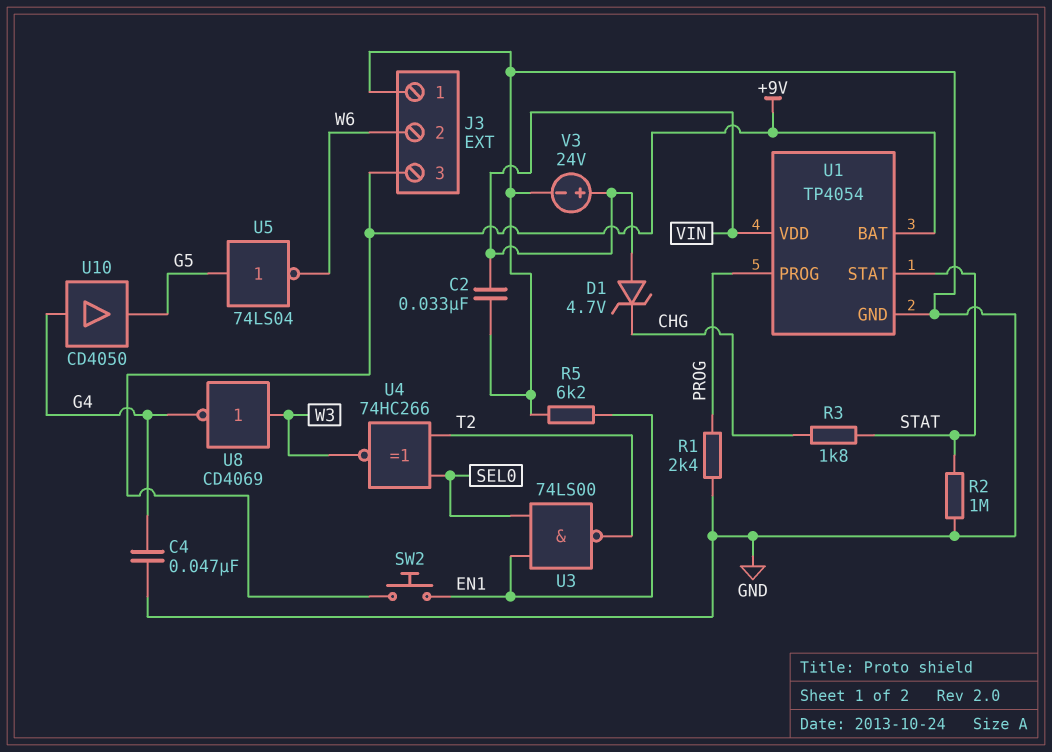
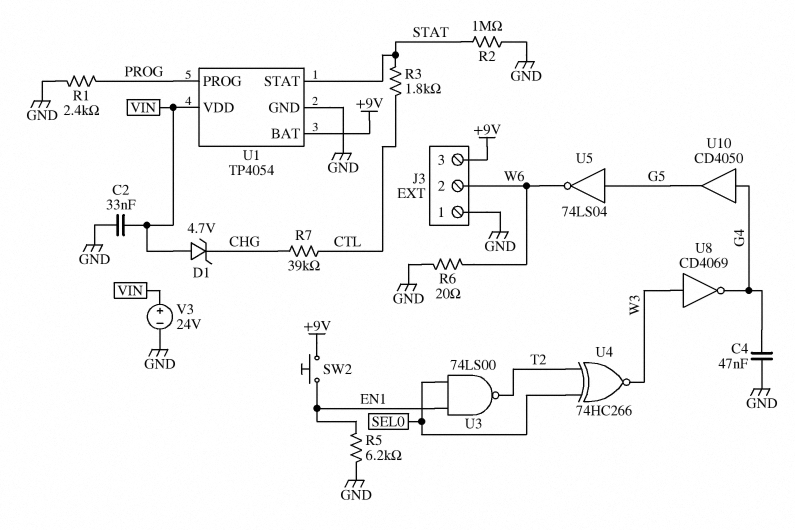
R3: 1.8k (CHG, STAT) -> 1.8k (CTL, STAT)
R6: none -> 20 (GND, W6)
R7: none -> 39k (CHG, CTL)

